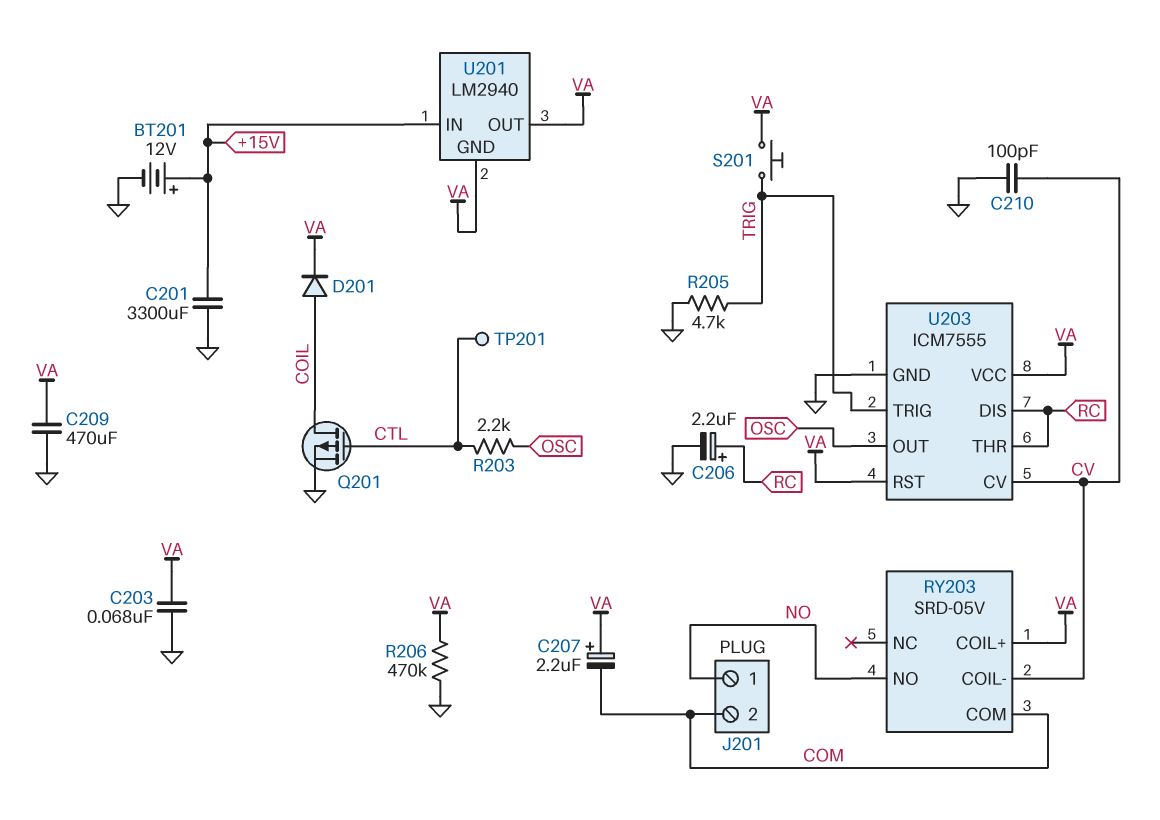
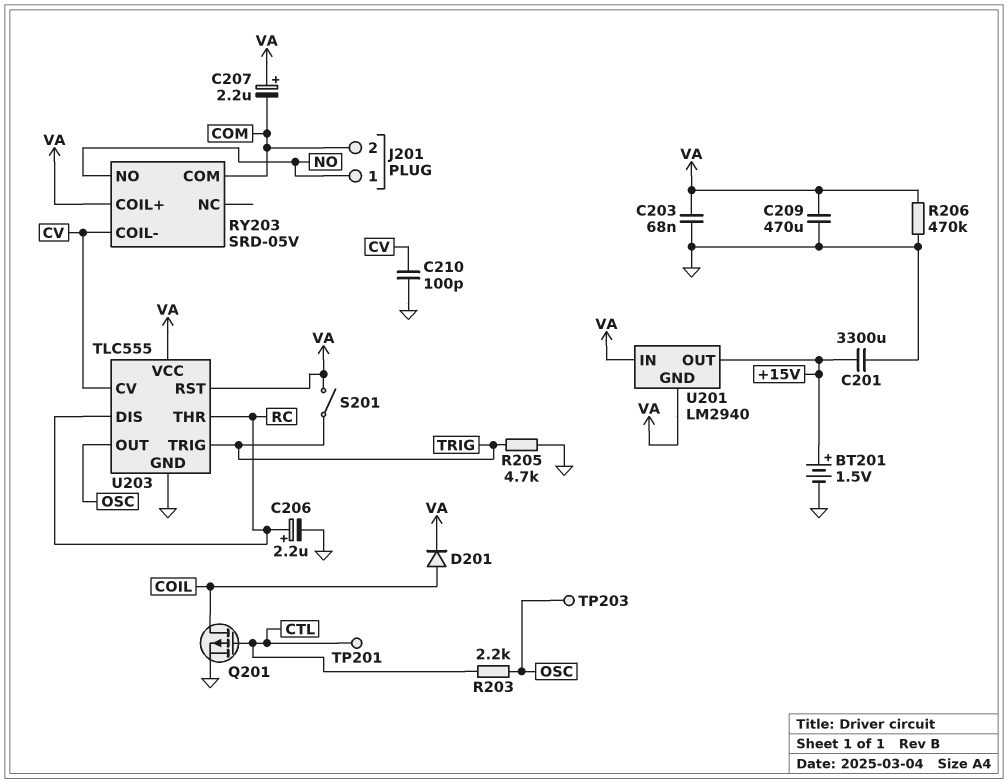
BT201: 12V (plus +15V, minus GND) -> 1.5V (plus +15V, minus GND)
S201: button (TRIG, VA) -> switch (TRIG, VA)
TP203: none -> test point (OSC)
U201 pin IN: +15V -> VA
U201 pin OUT: VA -> +15V
U203: ICM7555 -> TLC555

